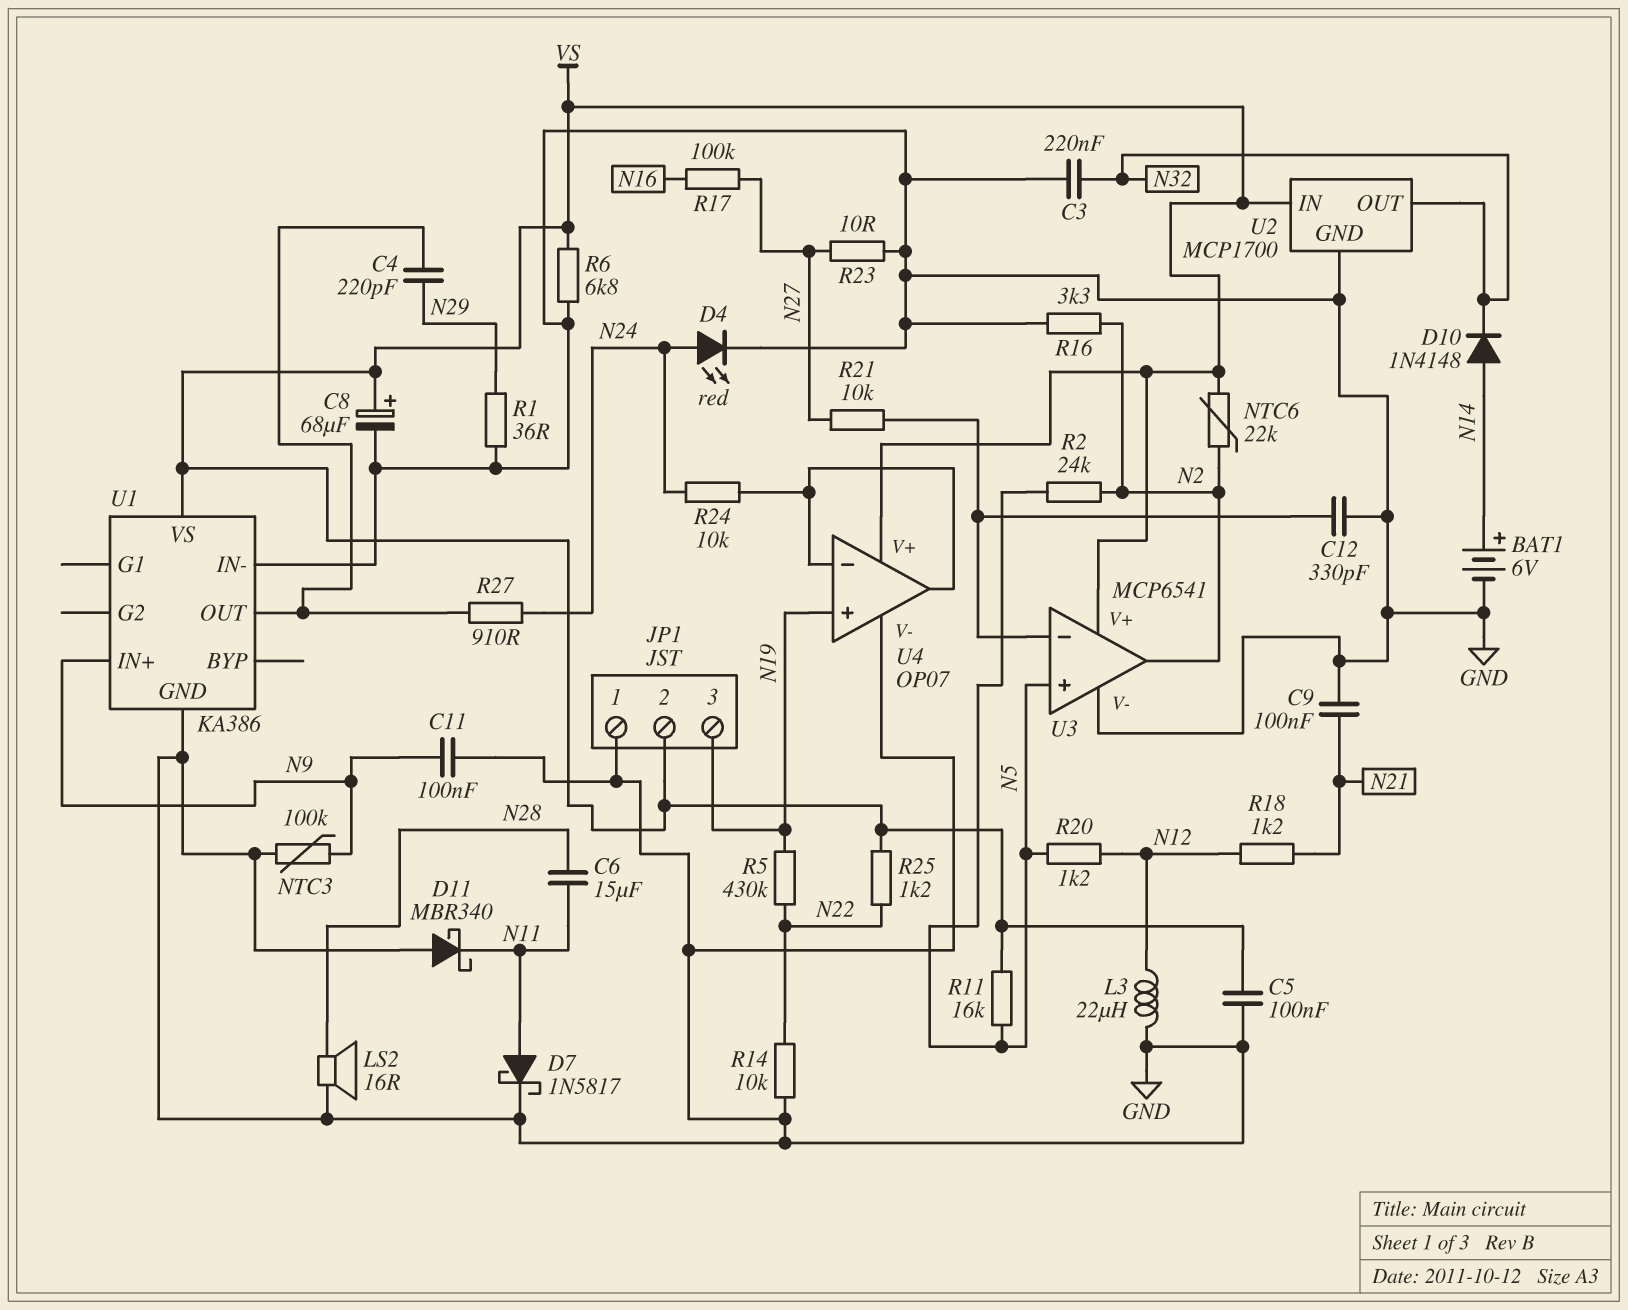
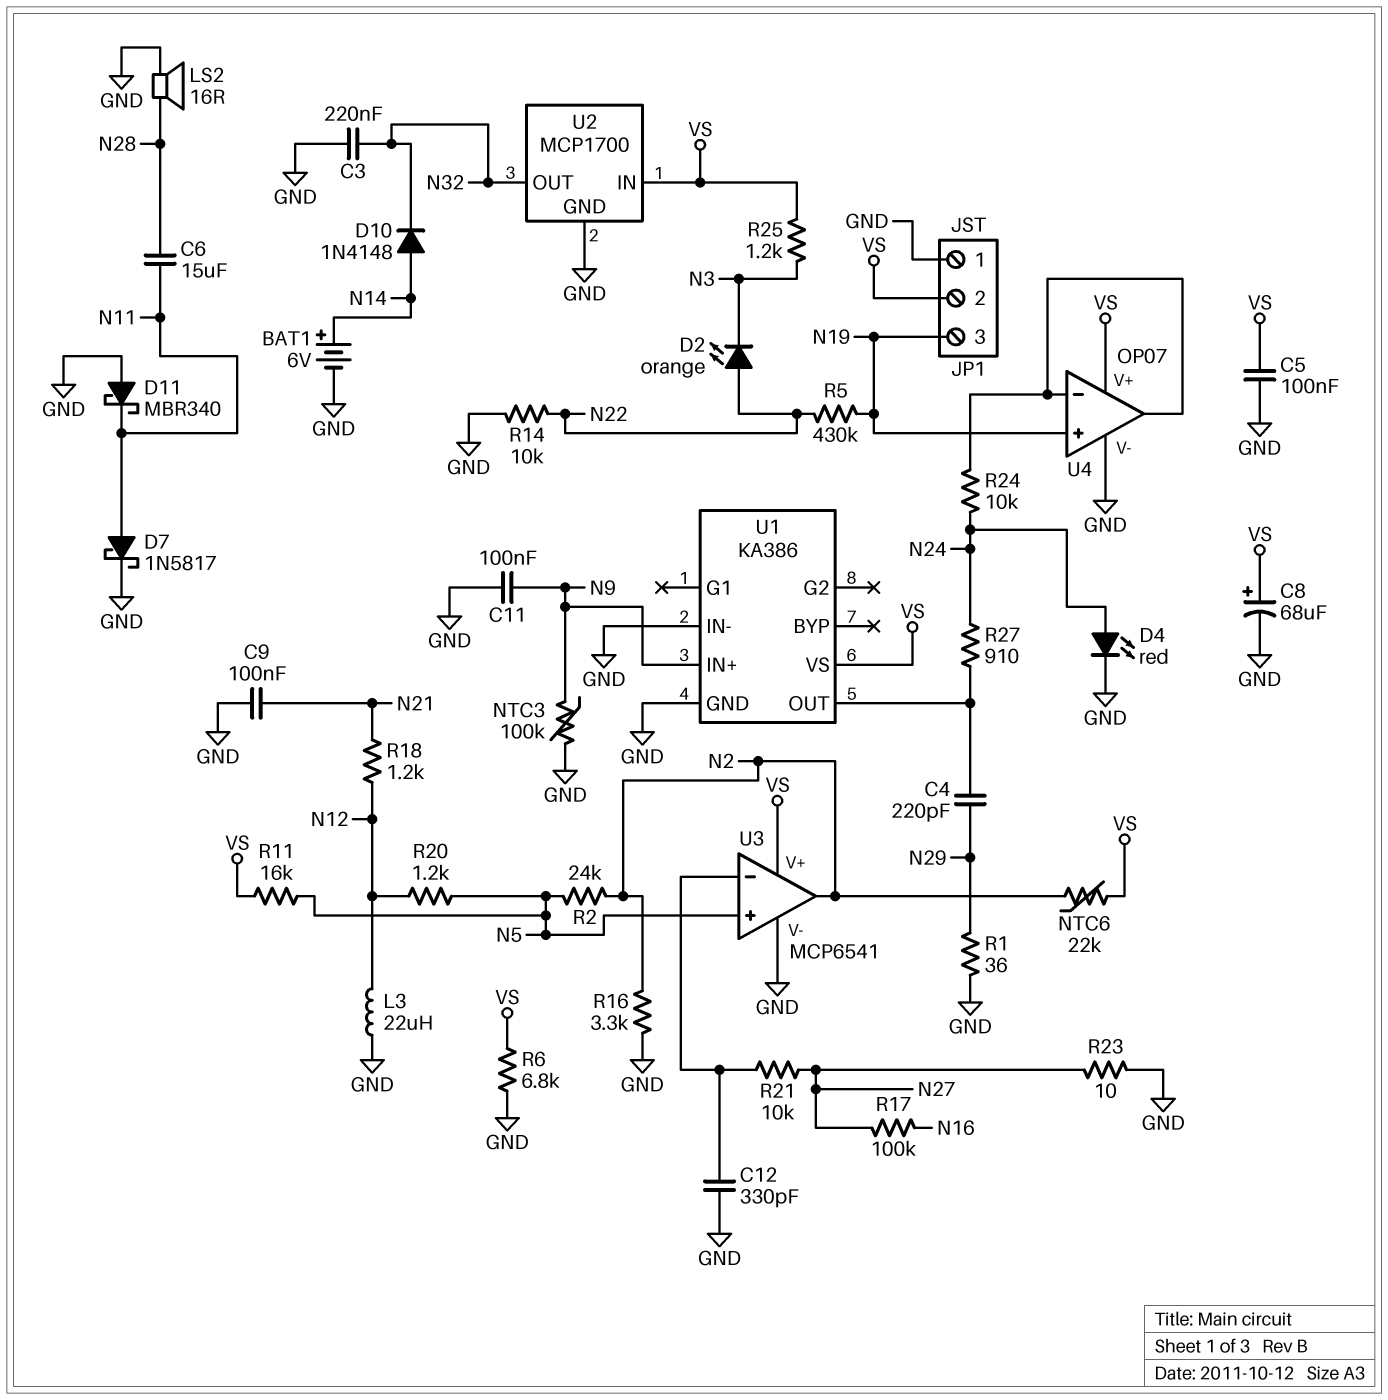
D2: none -> LED orange (A N22, K N3)
R25: 1.2k (N22, VS) -> 1.2k (N3, VS)

